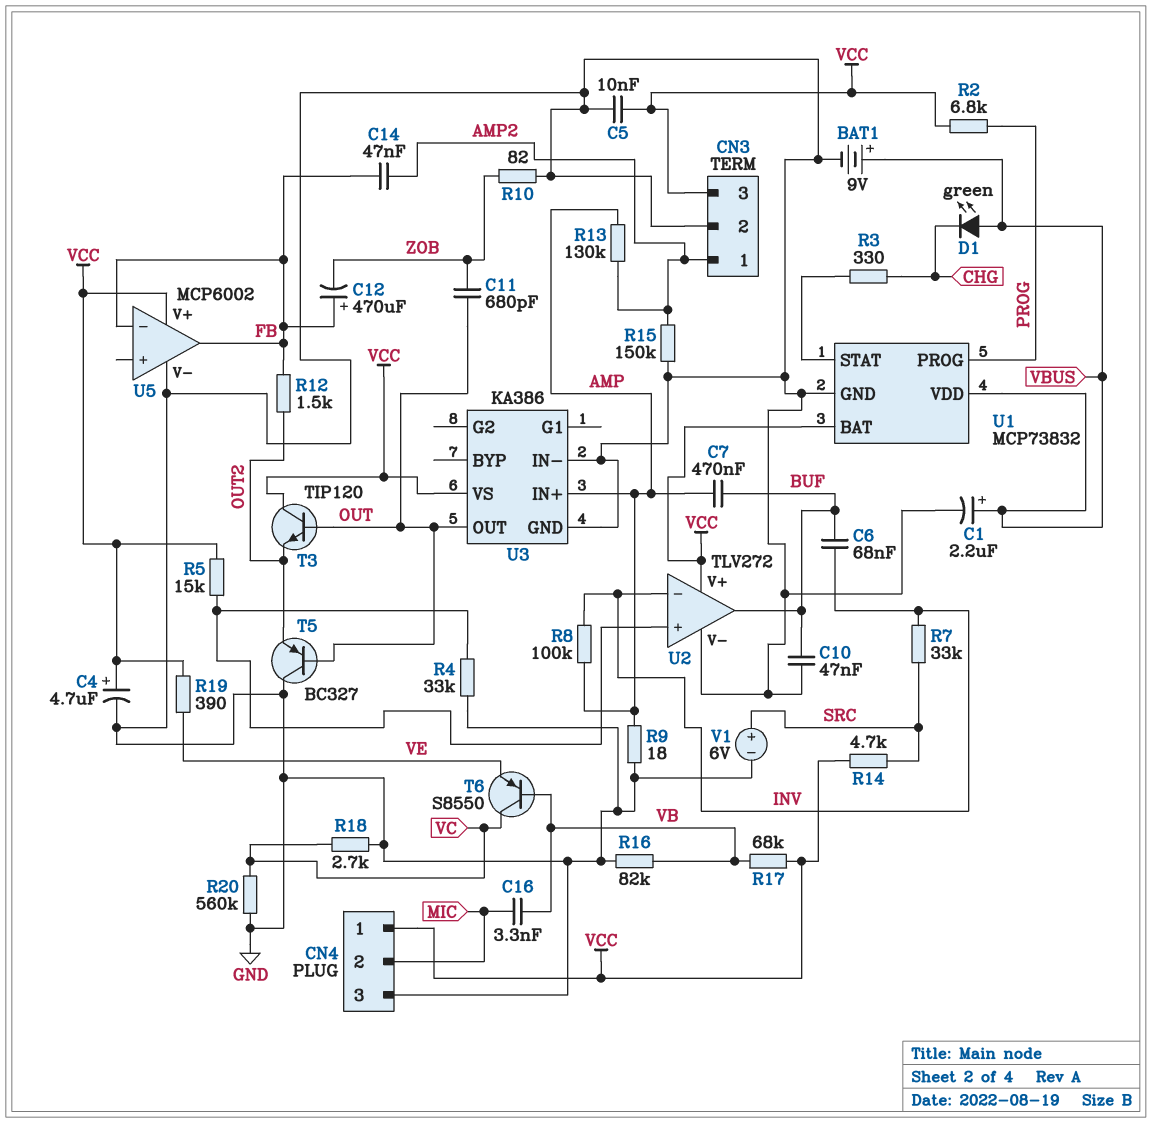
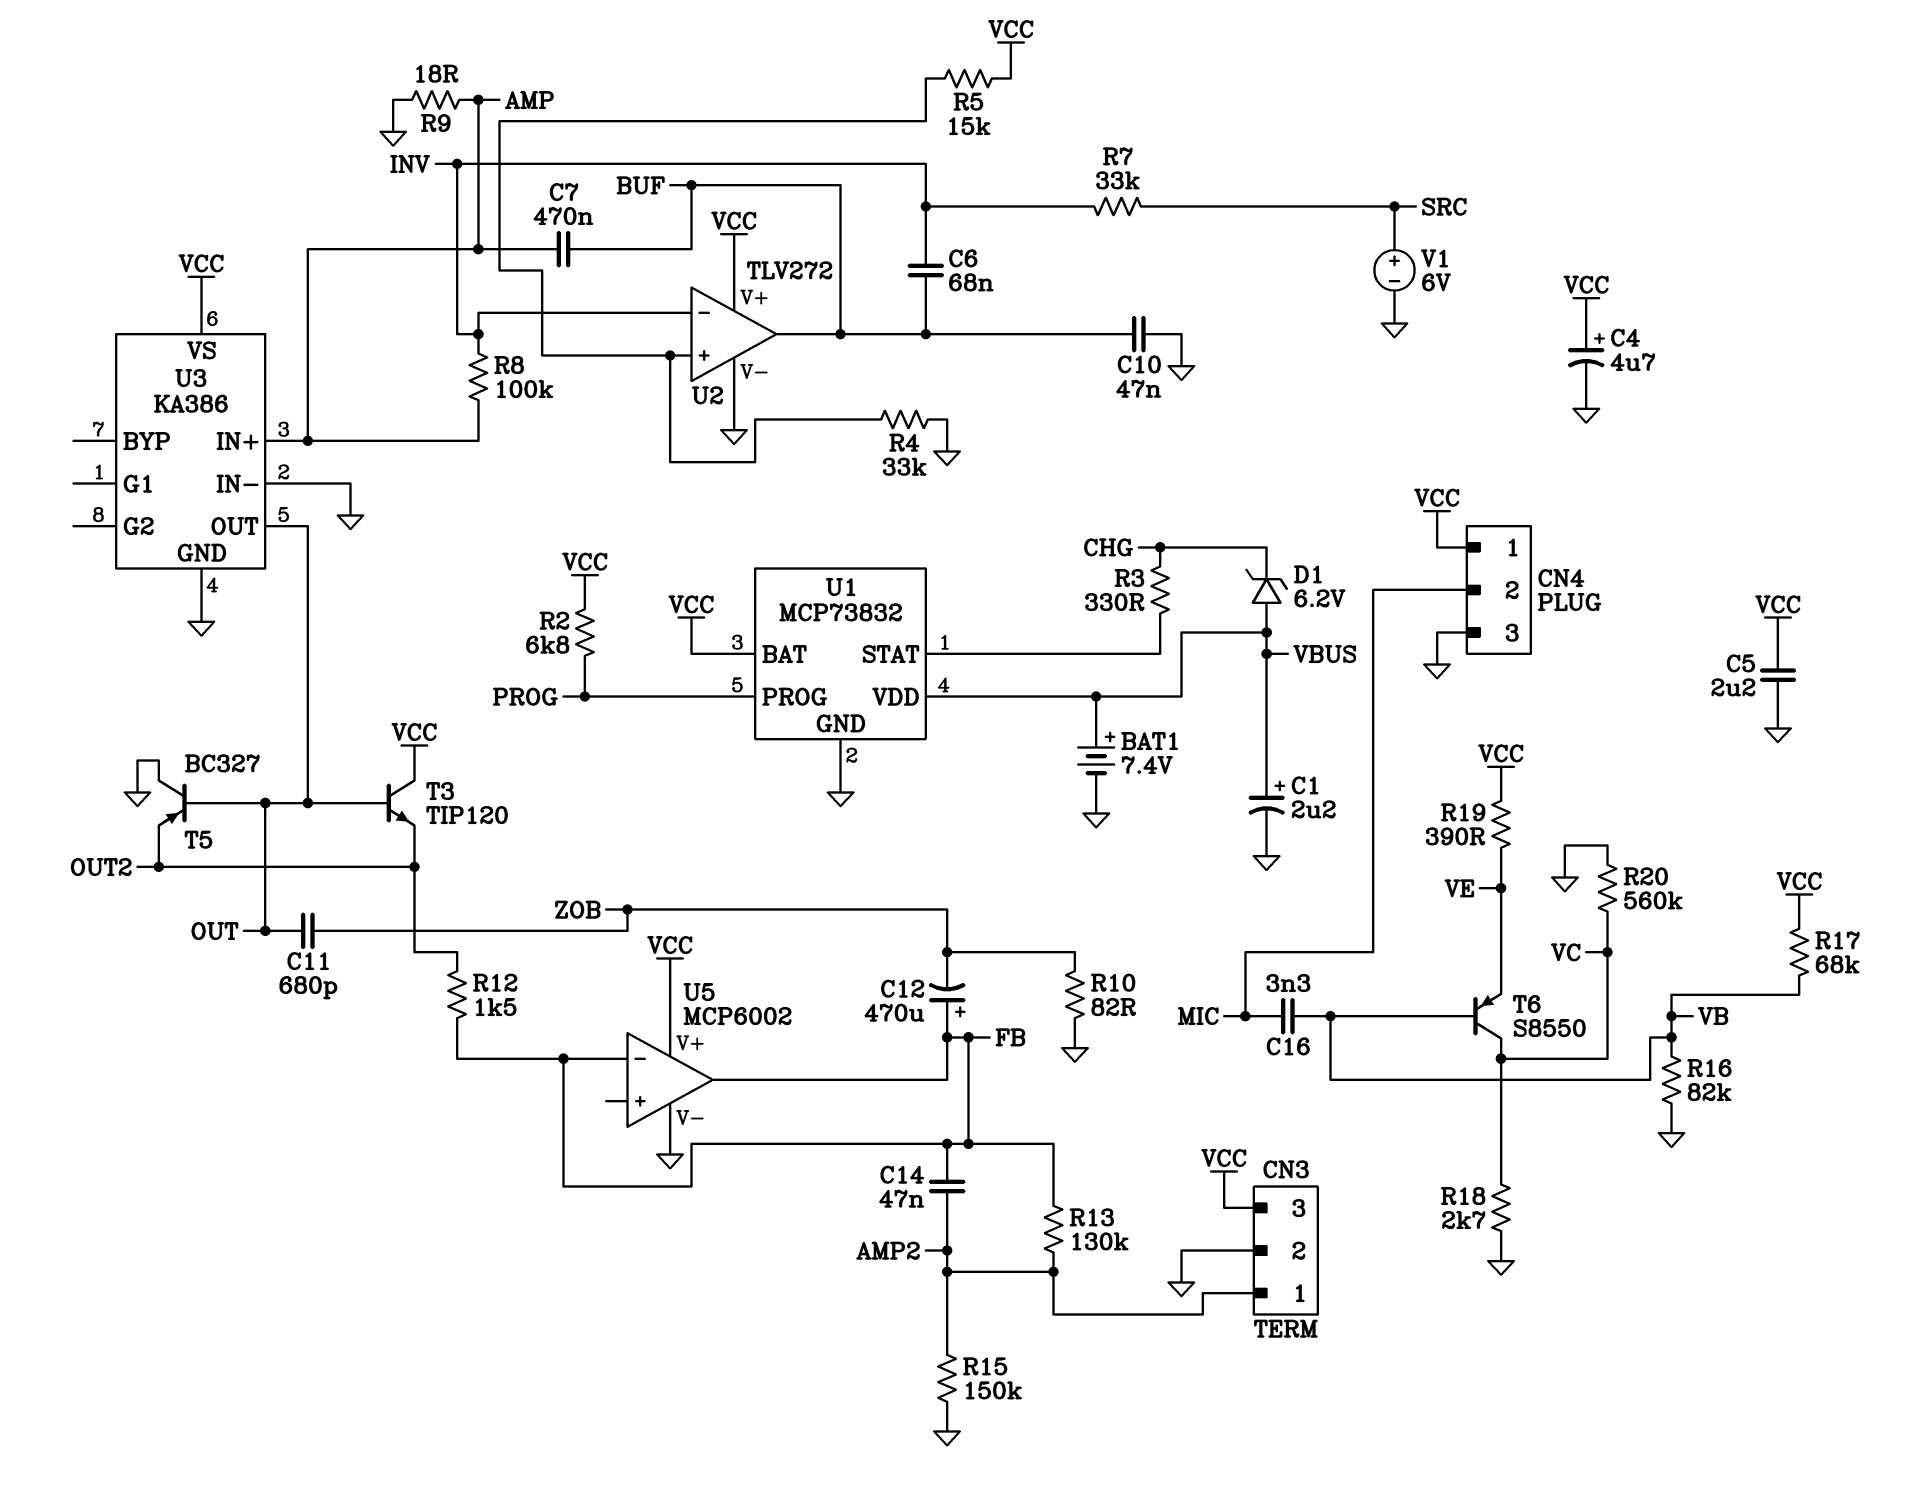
BAT1: 9V (plus VBUS, minus GND) -> 7.4V (plus VBUS, minus GND)
C5: 10nF (GND, VCC) -> 2.2uF (GND, VCC)
D1: LED green (A VBUS, K CHG) -> zener 6.2V (A VBUS, K CHG)
R13: 130k (AMP, AMP2) -> 130k (AMP2, FB)
R14: 4.7k (SRC, VCC) -> none

